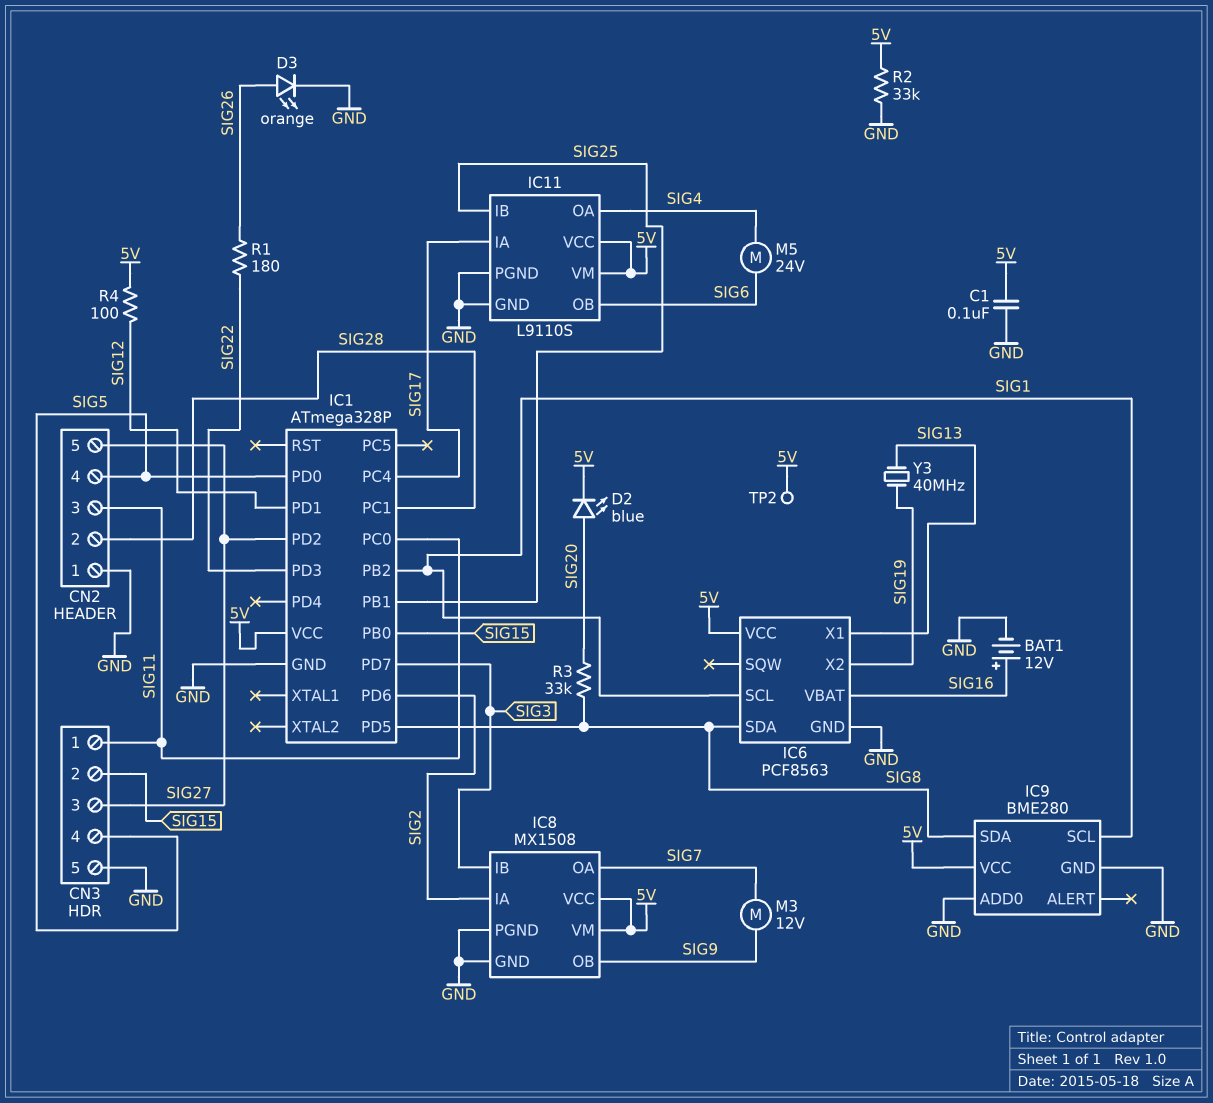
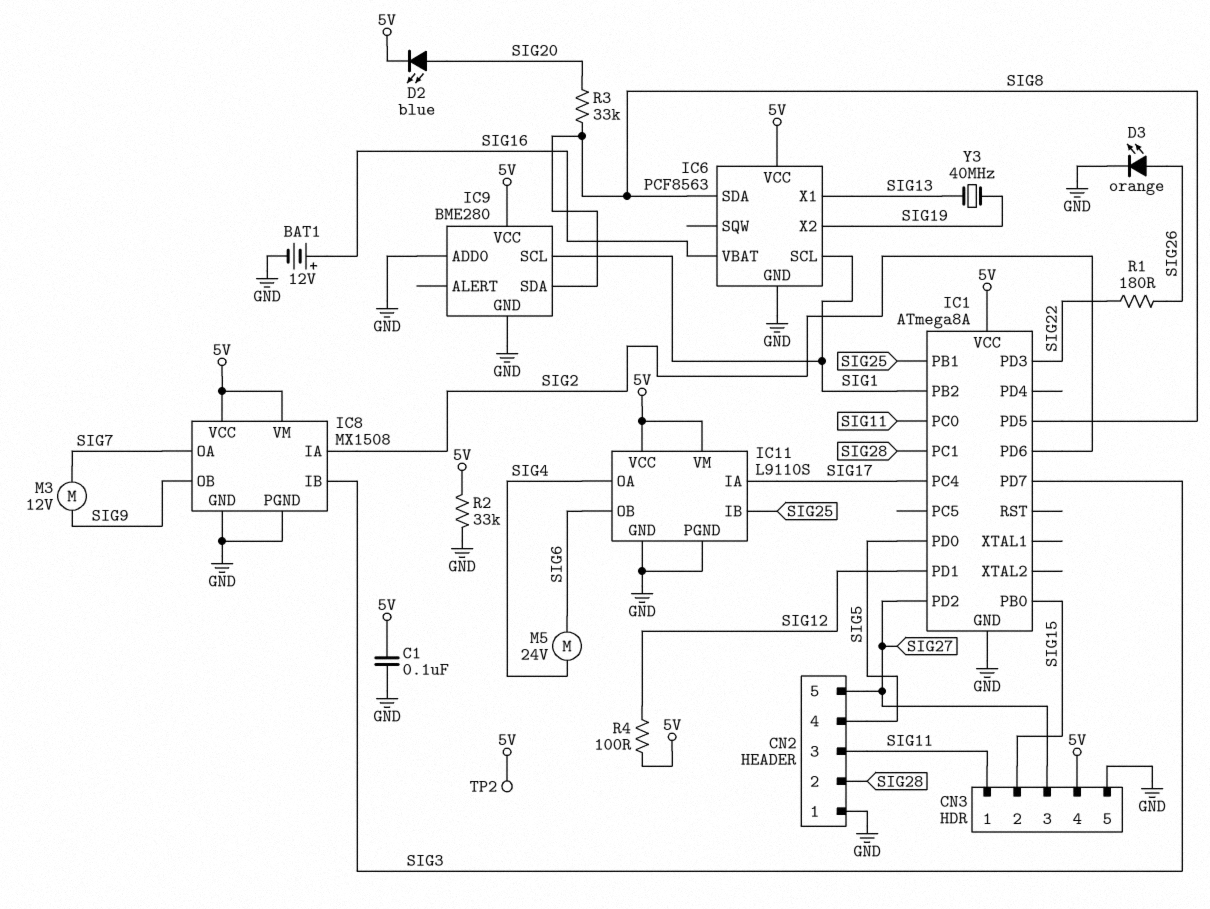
CN3 pin 4: SIG5 -> 5V
IC1: ATmega328P -> ATmega8A

